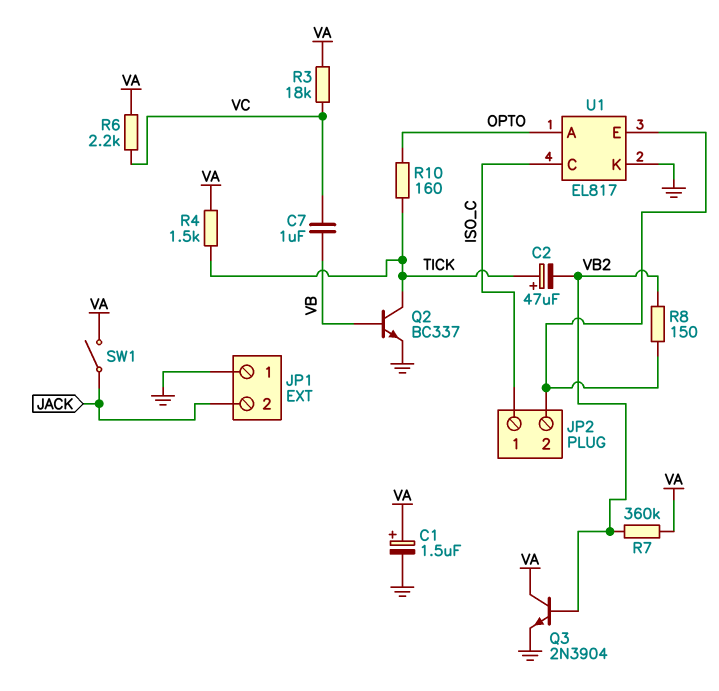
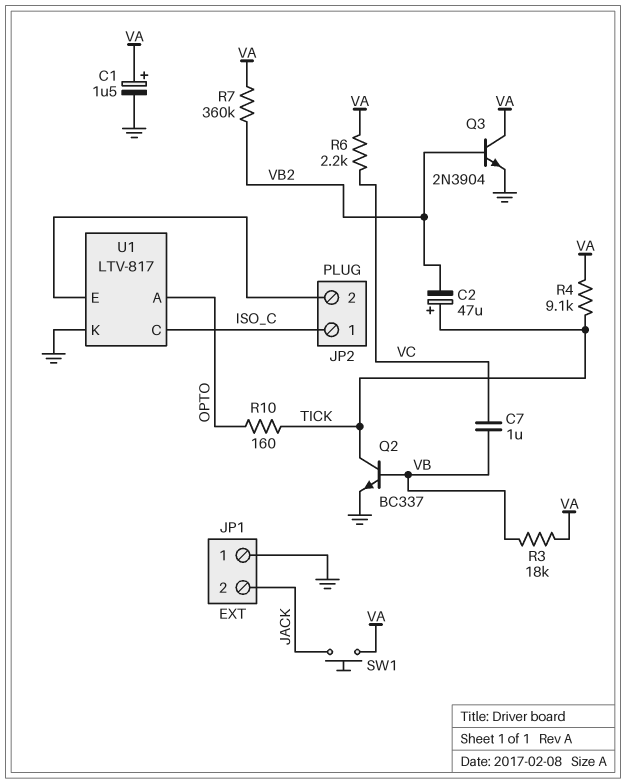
R3: 18k (VA, VC) -> 18k (VA, VB)
R4: 1.5k (TICK, VA) -> 9.1k (TICK, VA)
R8: 150 (JP2/2, VB2) -> none
SW1: switch (JACK, VA) -> button (JACK, VA)
U1: EL817 -> LTV-817

